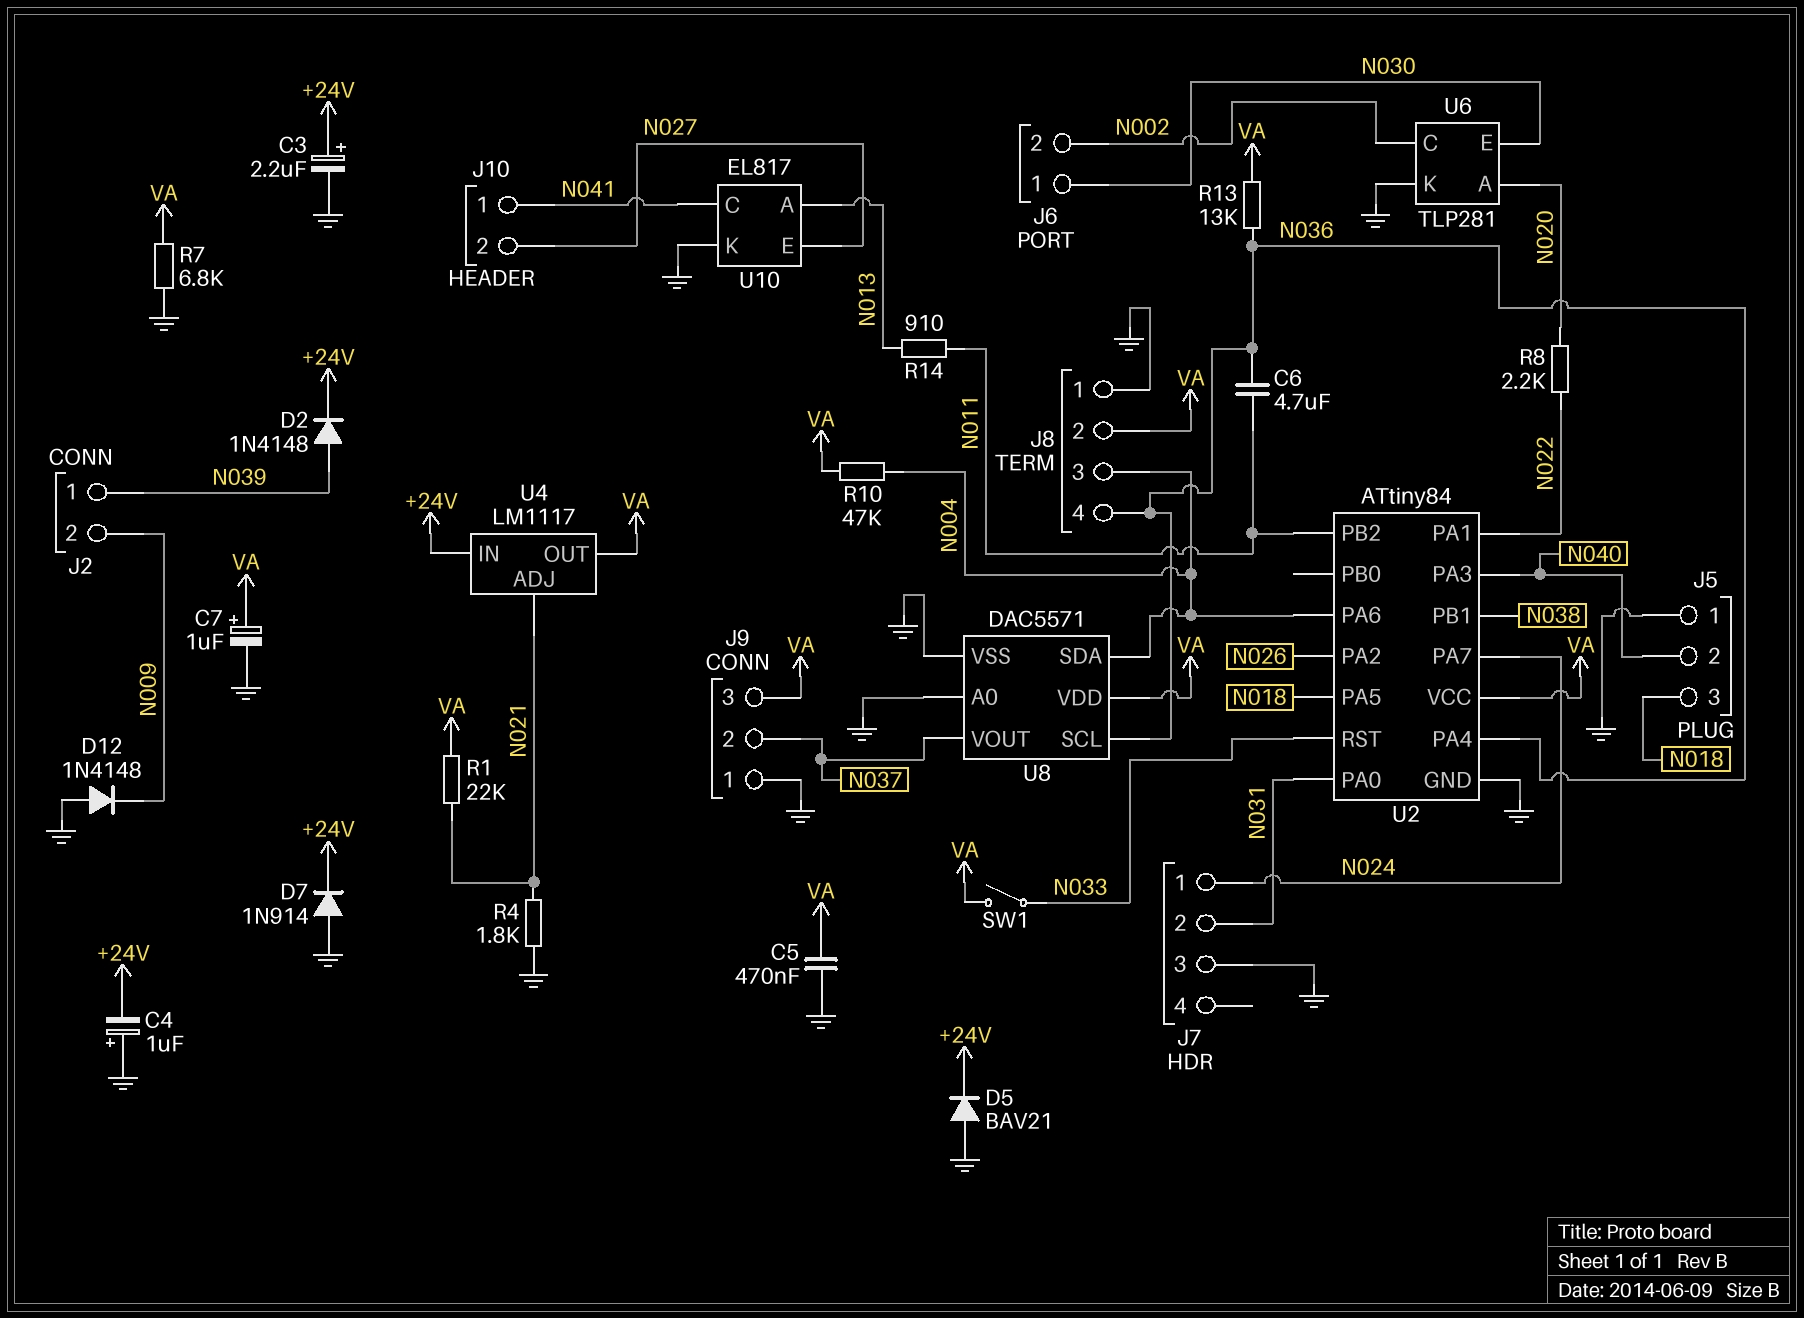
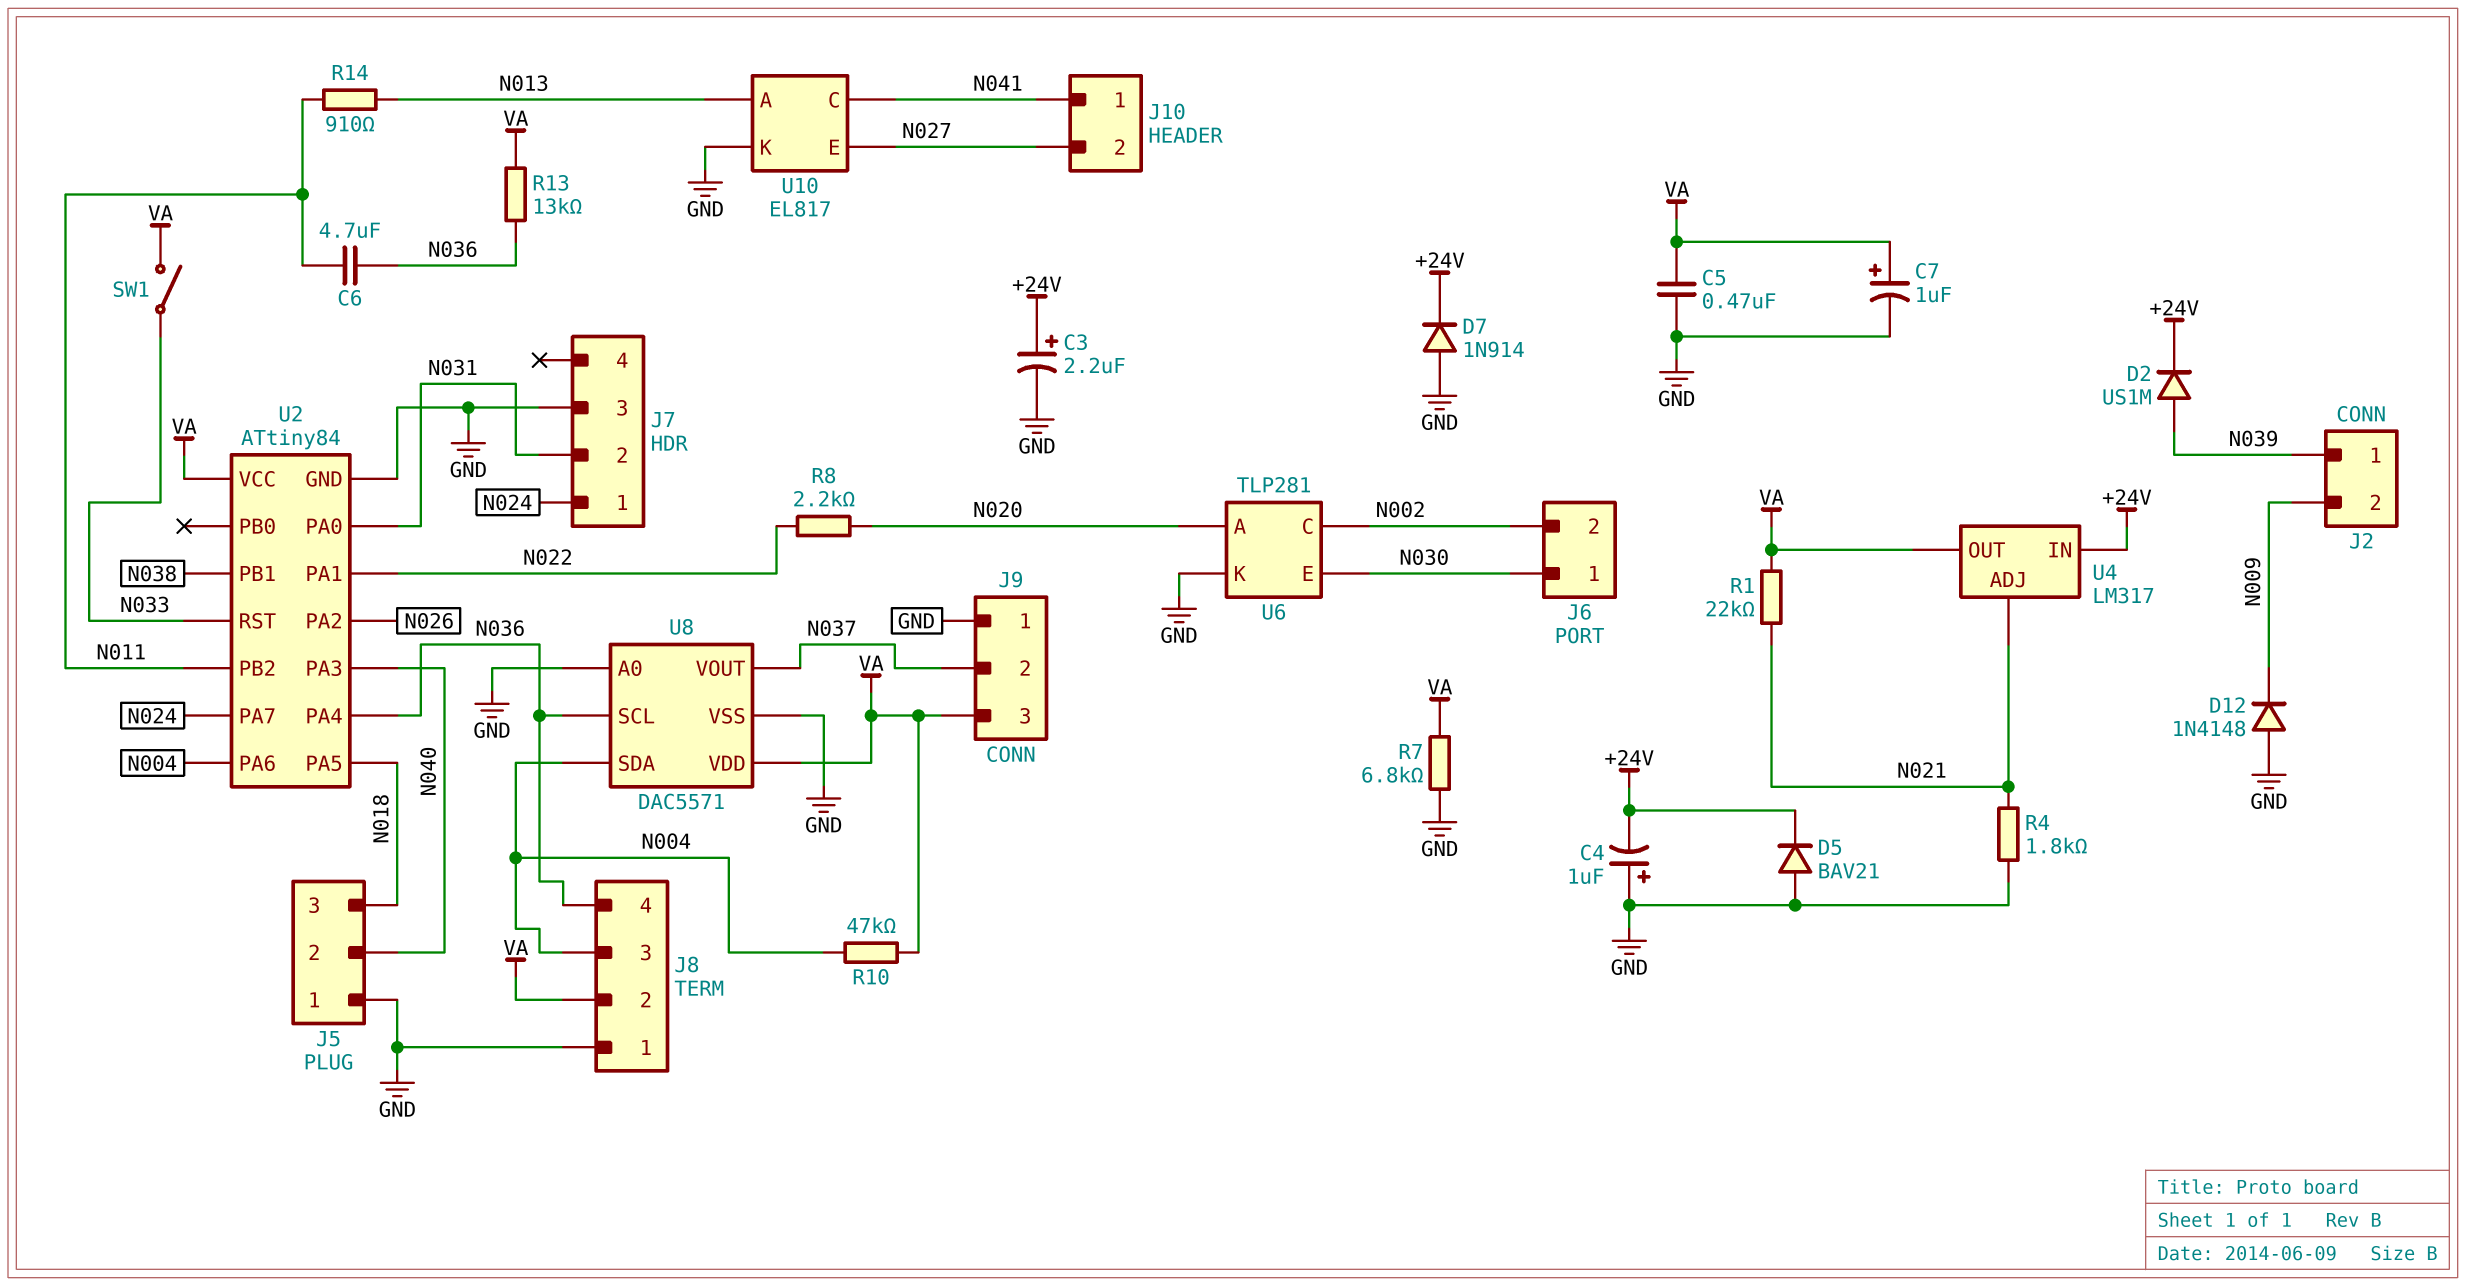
D2: diode 1N4148 (A N039, K +24V) -> diode US1M (A N039, K +24V)
U4: LM1117 -> LM317

